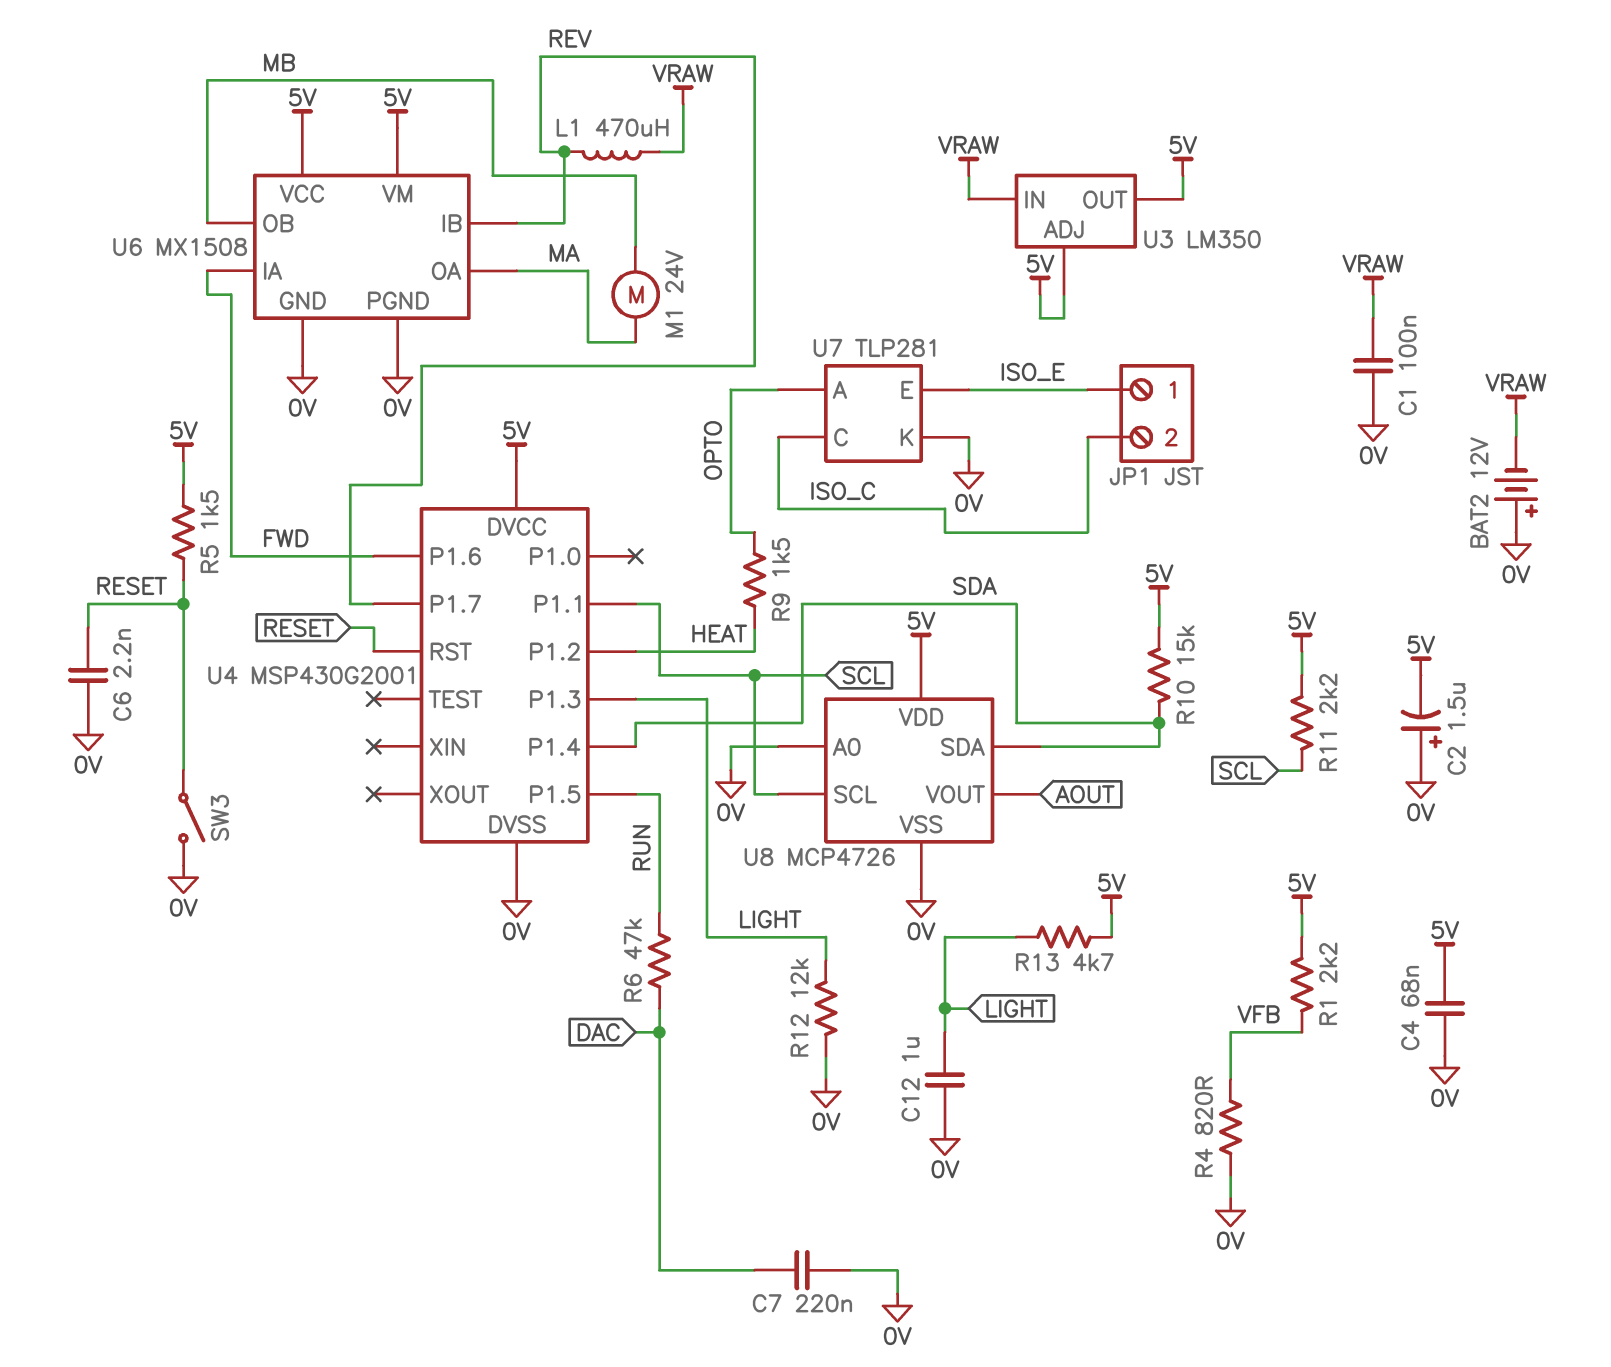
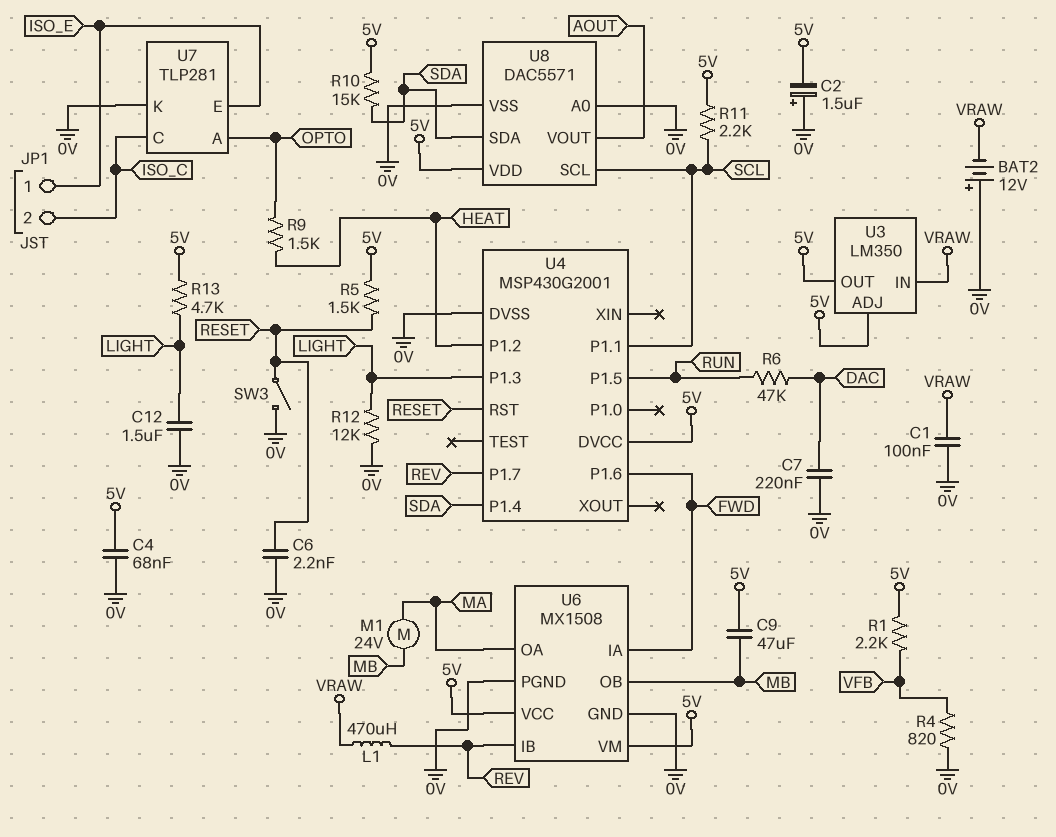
C9: none -> 47uF (5V, MB)
C12: 1uF (0V, LIGHT) -> 1.5uF (0V, LIGHT)
U8: MCP4726 -> DAC5571

